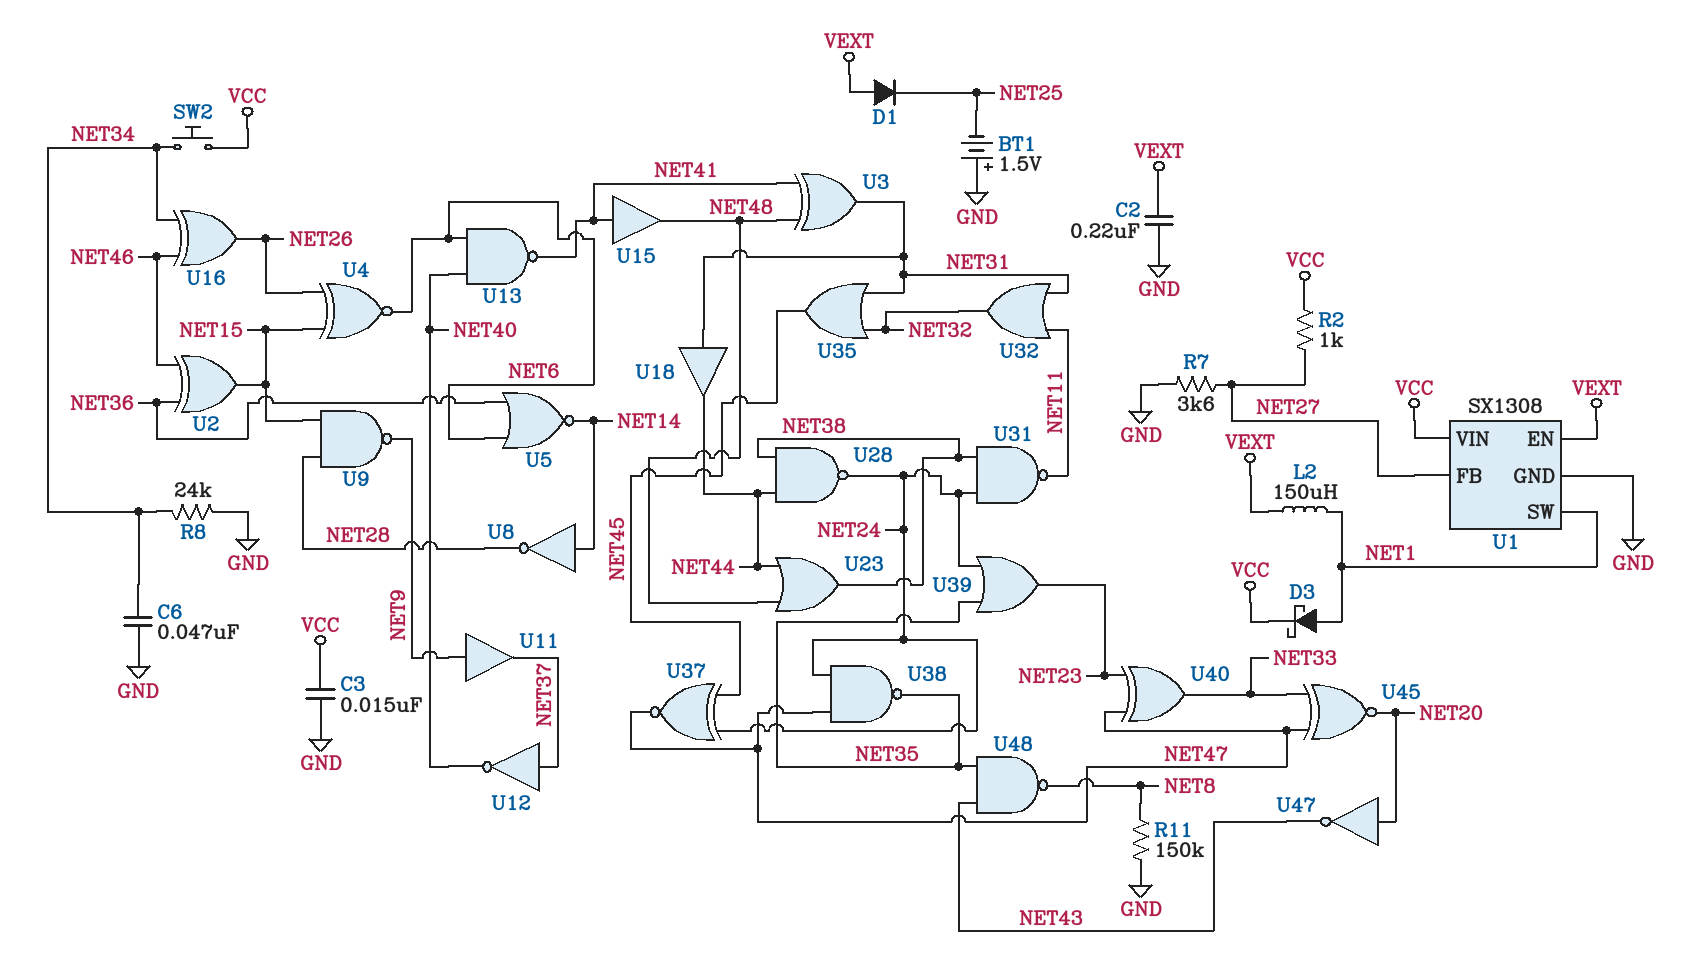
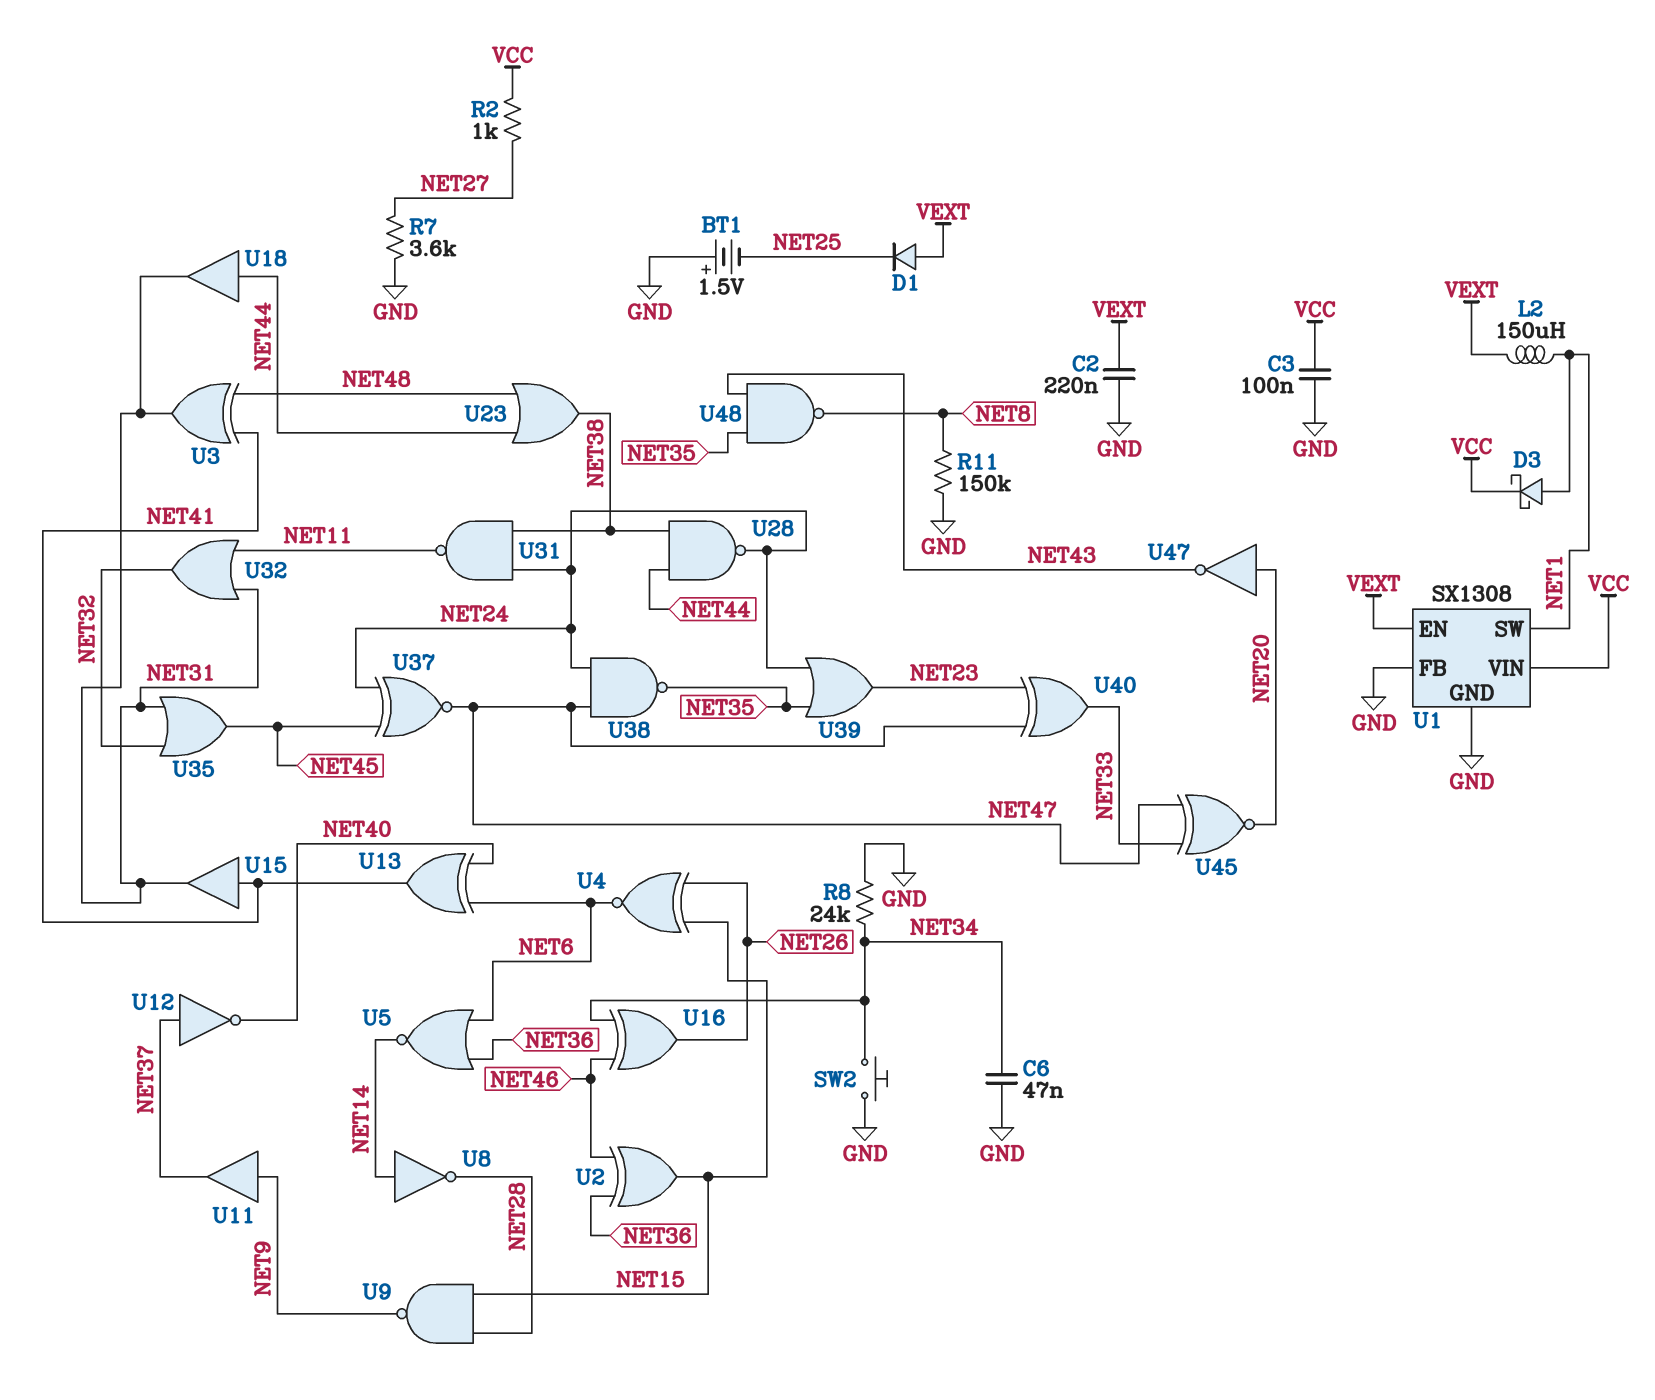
C3: 15nF (GND, VCC) -> 100nF (GND, VCC)
SW2: button (NET34, VCC) -> button (GND, NET34)
U1 pin FB: NET27 -> GND
U13: NAND (in NET6, in NET40, out NET41) -> XOR (in NET6, in NET40, out NET41)
U15: buffer (in NET41, out NET48) -> buffer (in NET41, out NET31)
U18: buffer (in NET31, out NET44) -> buffer (in NET44, out NET31)

